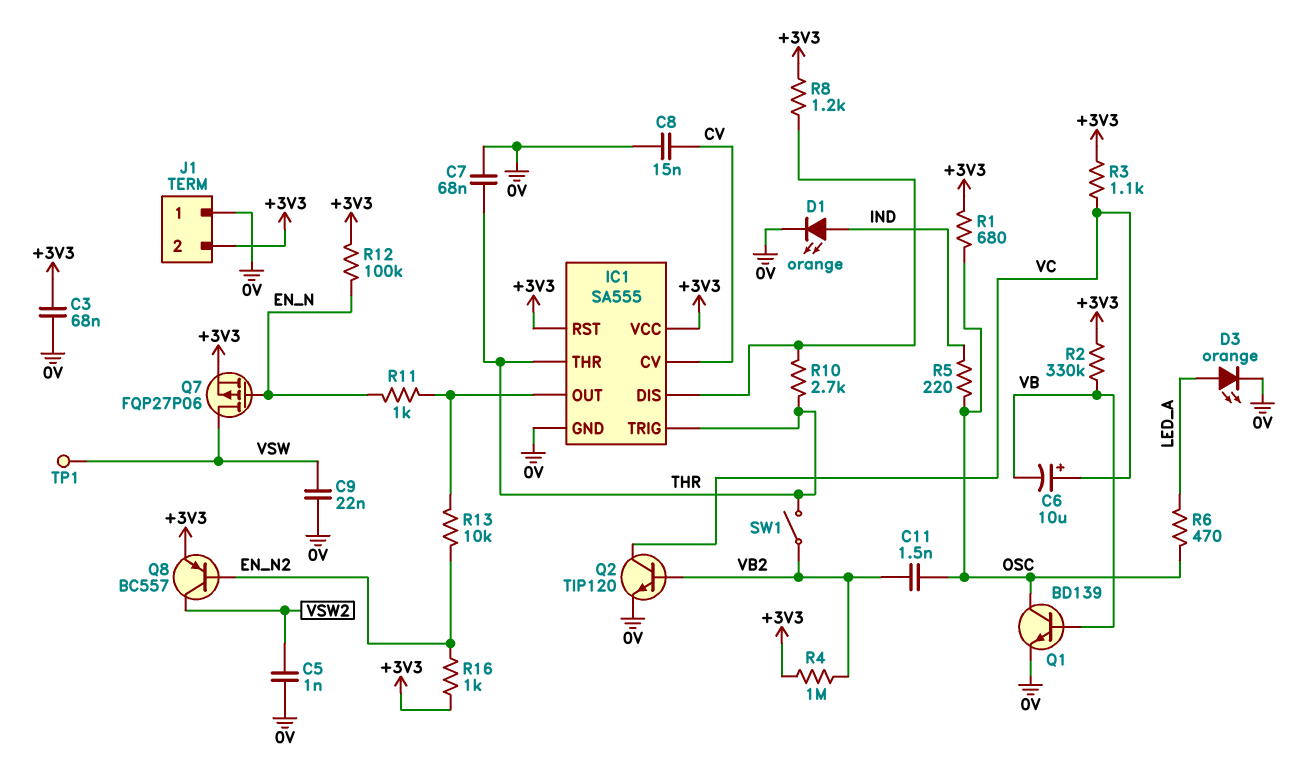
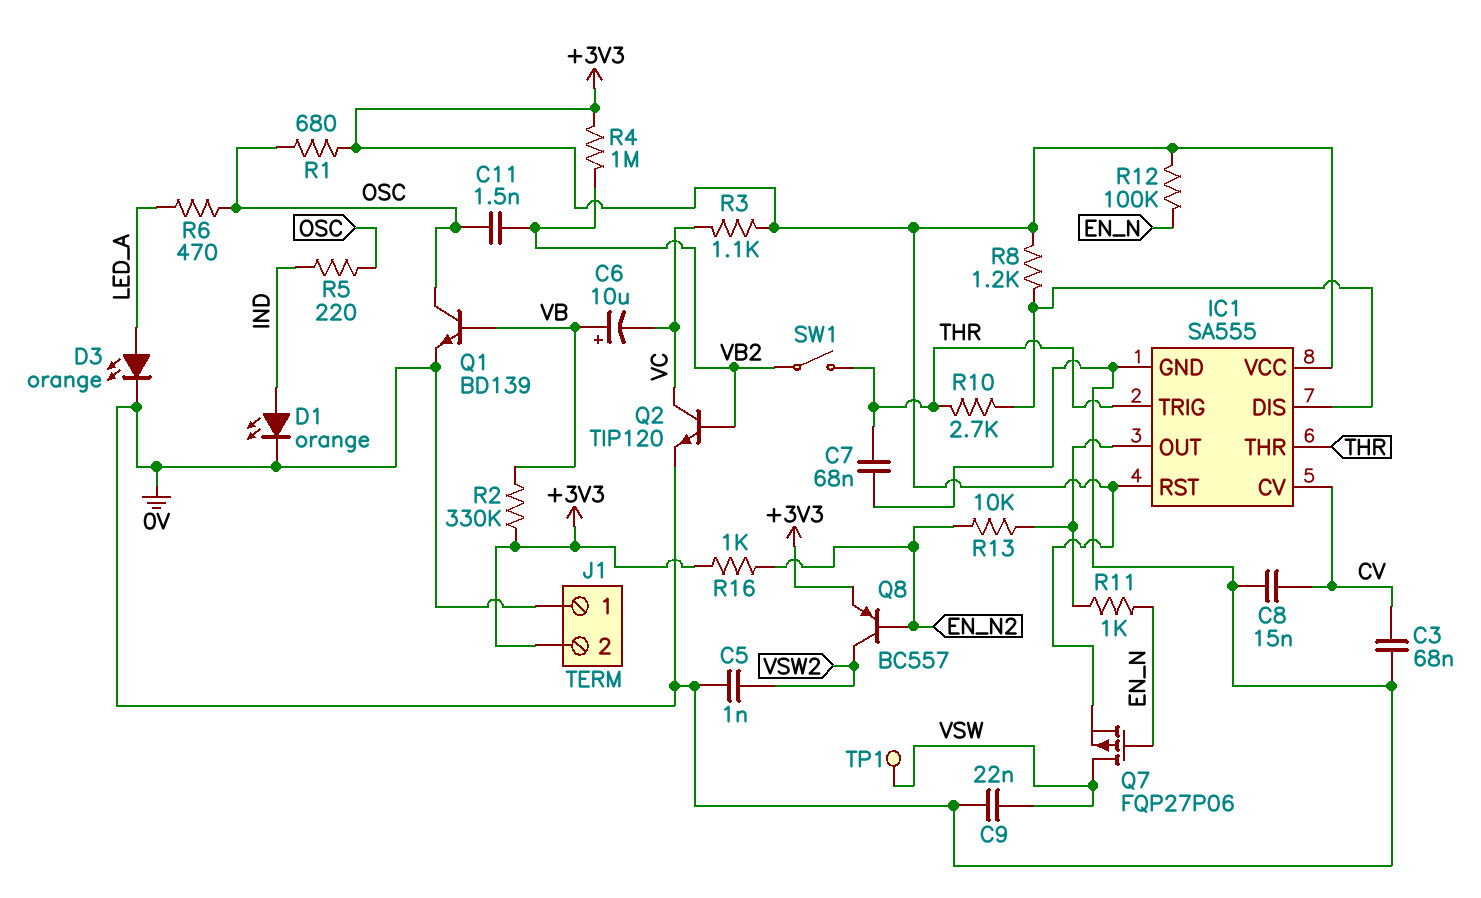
C3: 68nF (+3V3, 0V) -> 68nF (0V, CV)
C6: 10uF (plus VC, minus VB) -> 10uF (plus VB, minus VC)

